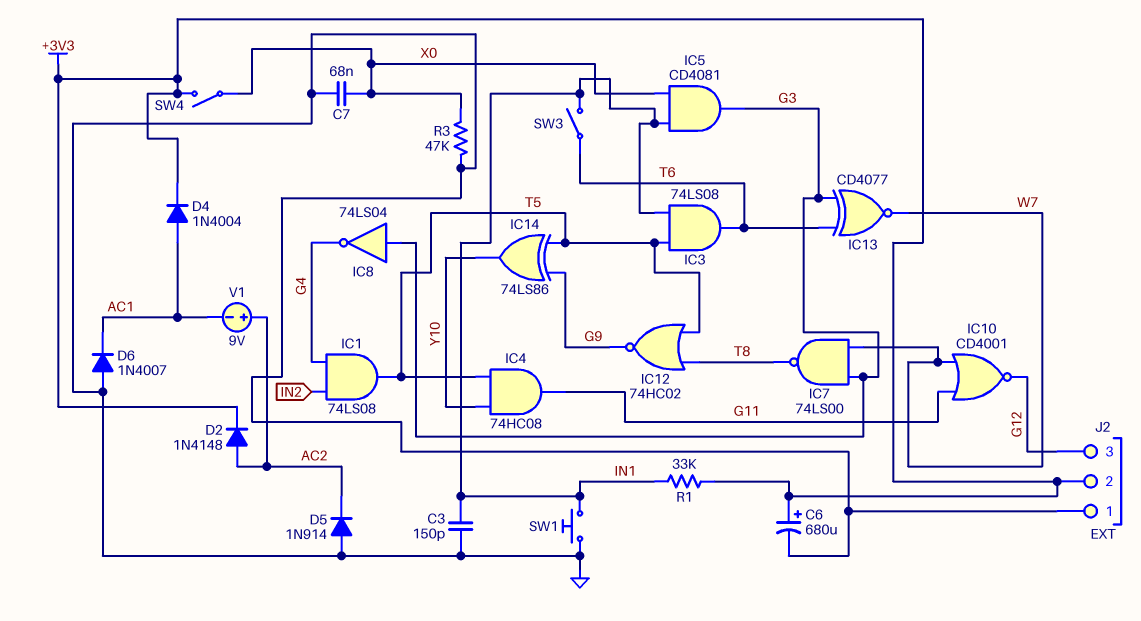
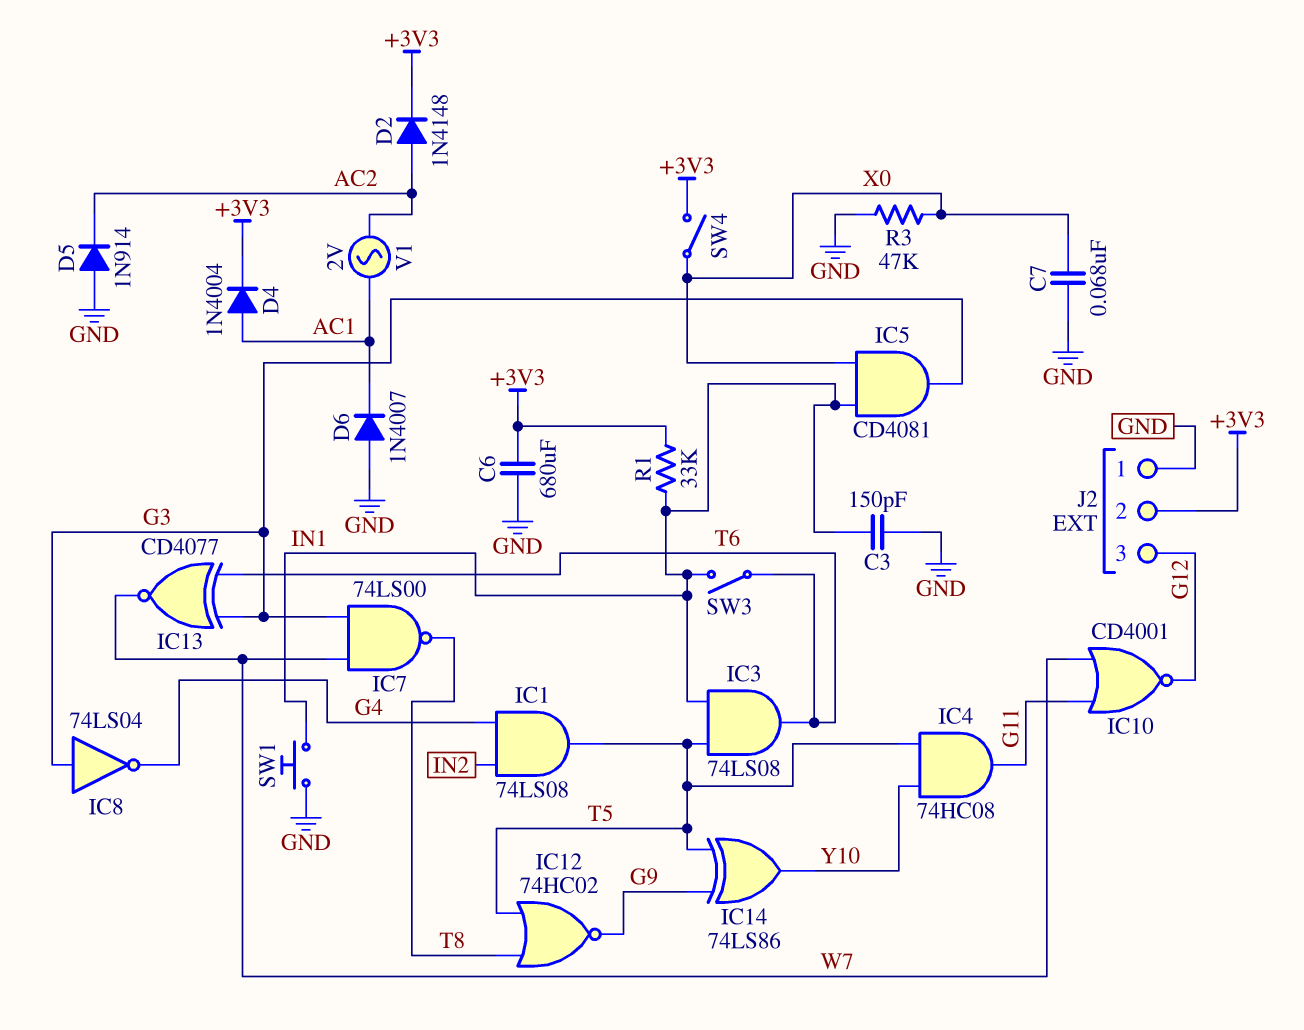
C6: 680uF (plus +3V3, minus GND) -> 680uF (+3V3, GND)
V1: 9V (plus AC2, minus AC1) -> AC 2V (AC1, AC2)

